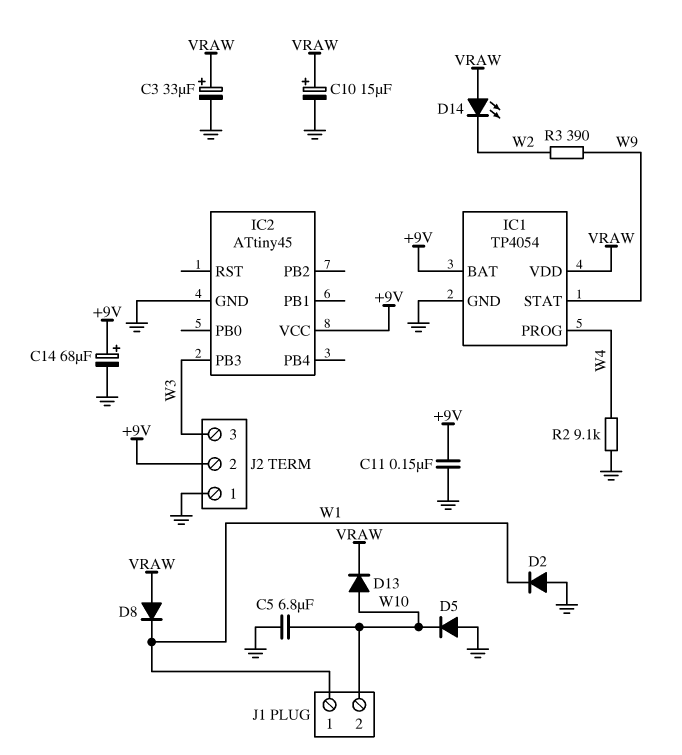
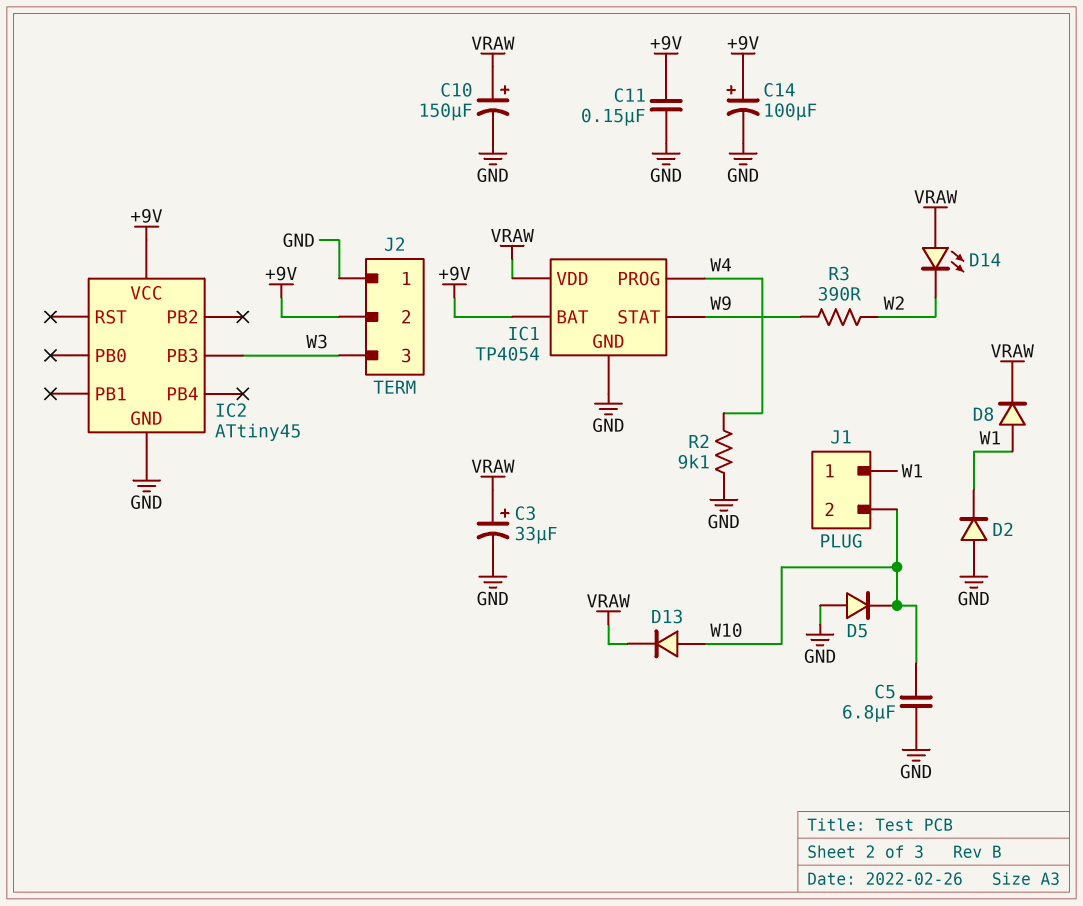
C10: 15uF (plus VRAW, minus GND) -> 150uF (plus VRAW, minus GND)
C14: 68uF (plus +9V, minus GND) -> 100uF (plus +9V, minus GND)
D8: diode (A VRAW, K W1) -> diode (A W1, K VRAW)

